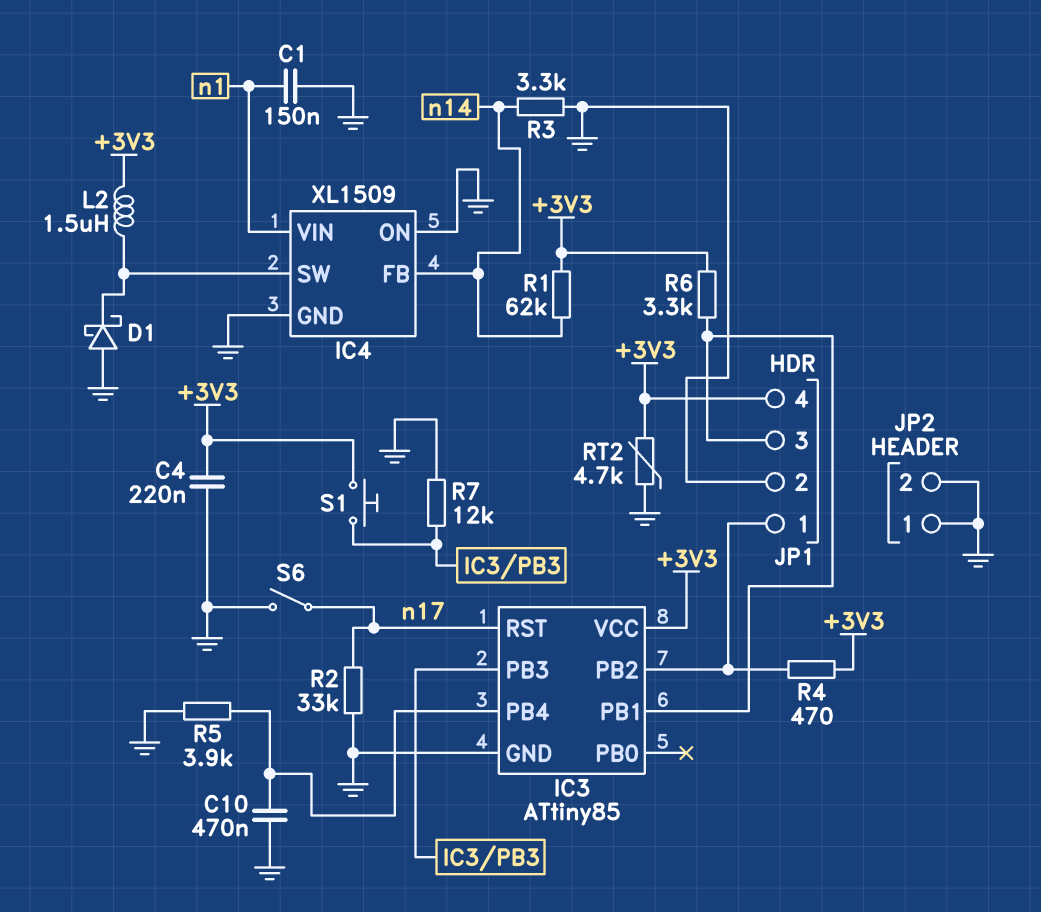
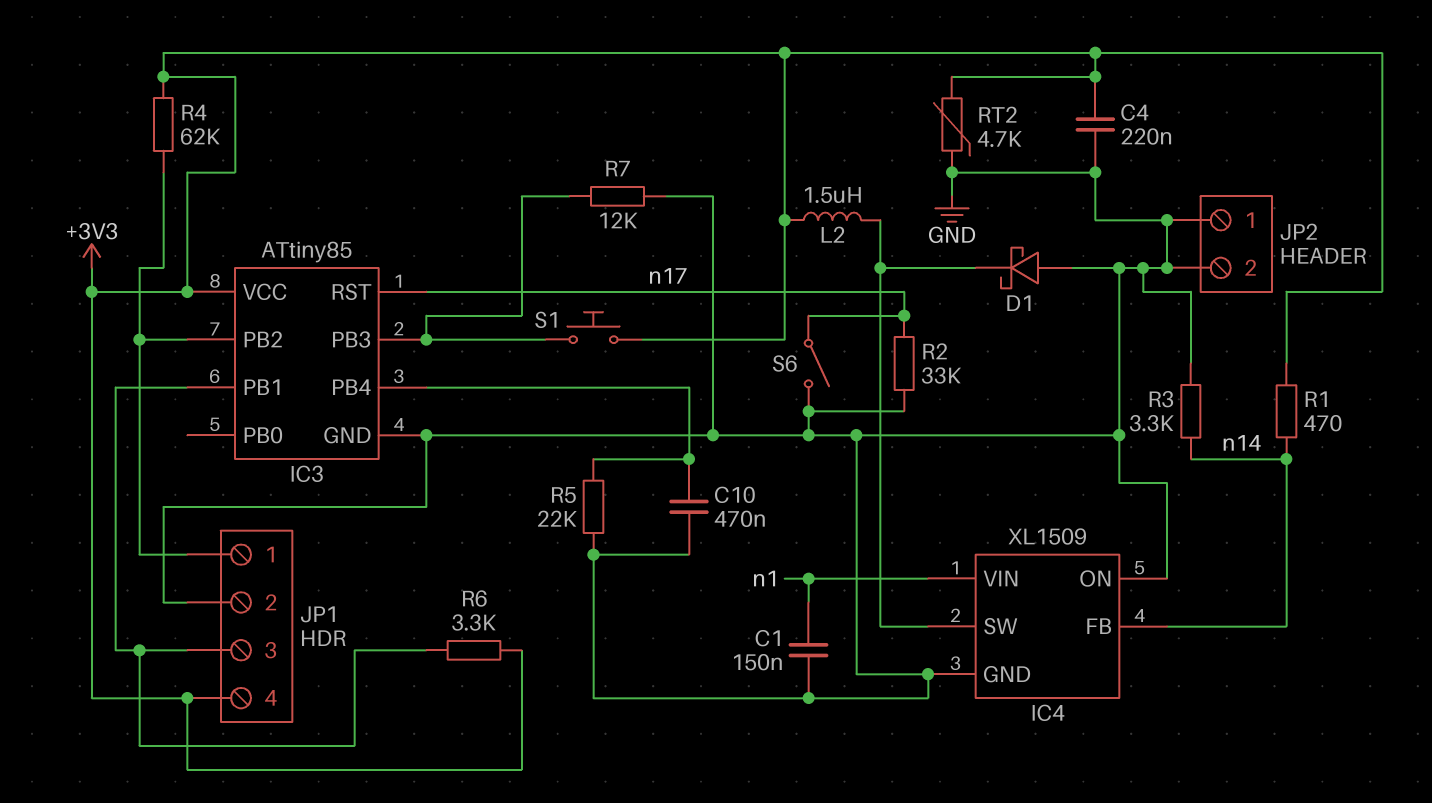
R1: 62k (+3V3, n14) -> 470 (+3V3, n14)
R4: 470 (+3V3, IC3/PB2) -> 62k (+3V3, IC3/PB2)
R5: 3.9k (GND, IC3/PB4) -> 22k (GND, IC3/PB4)

